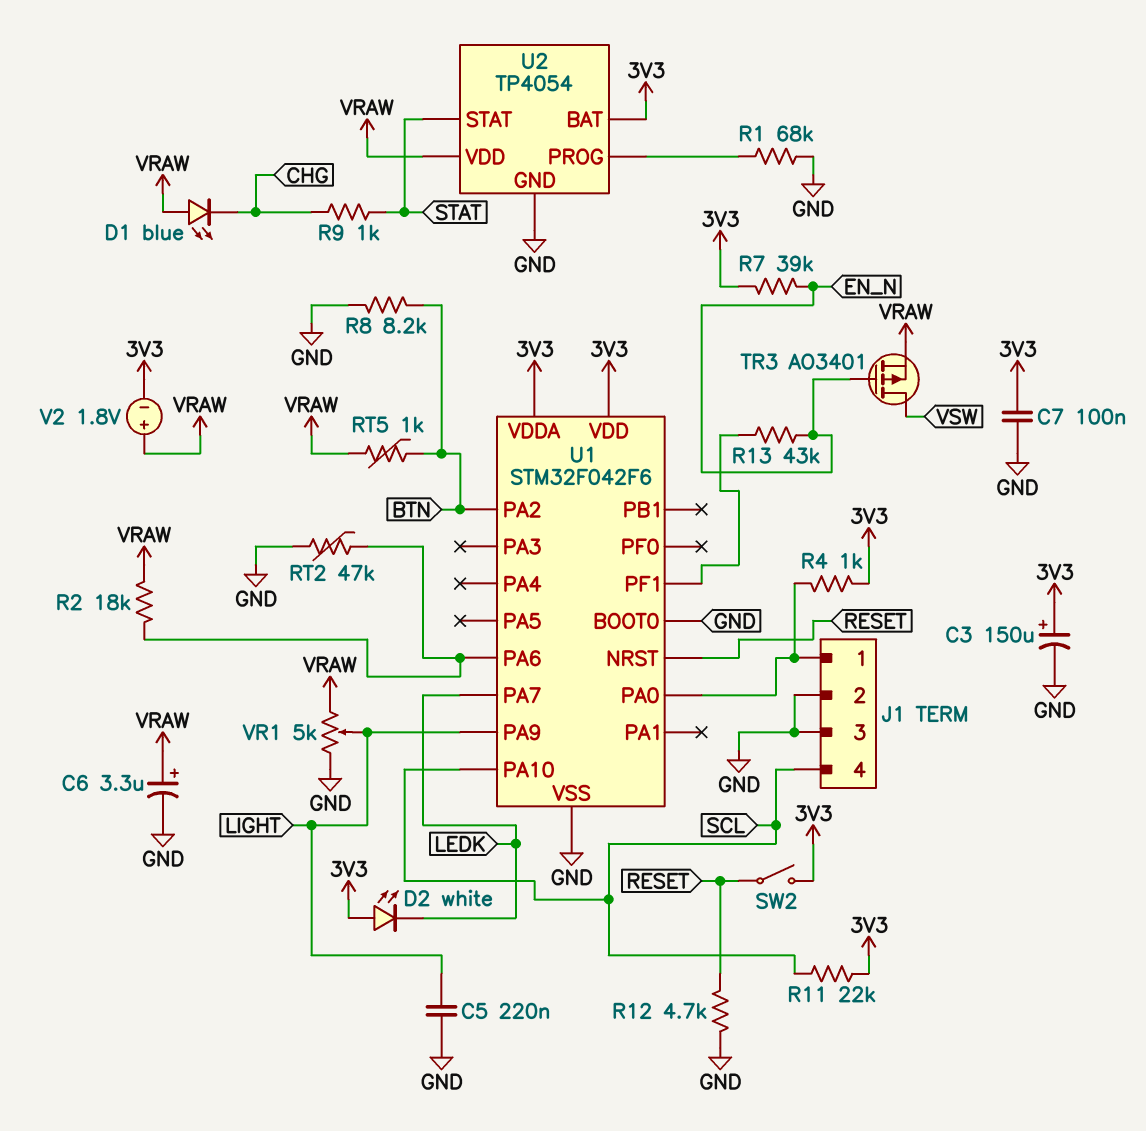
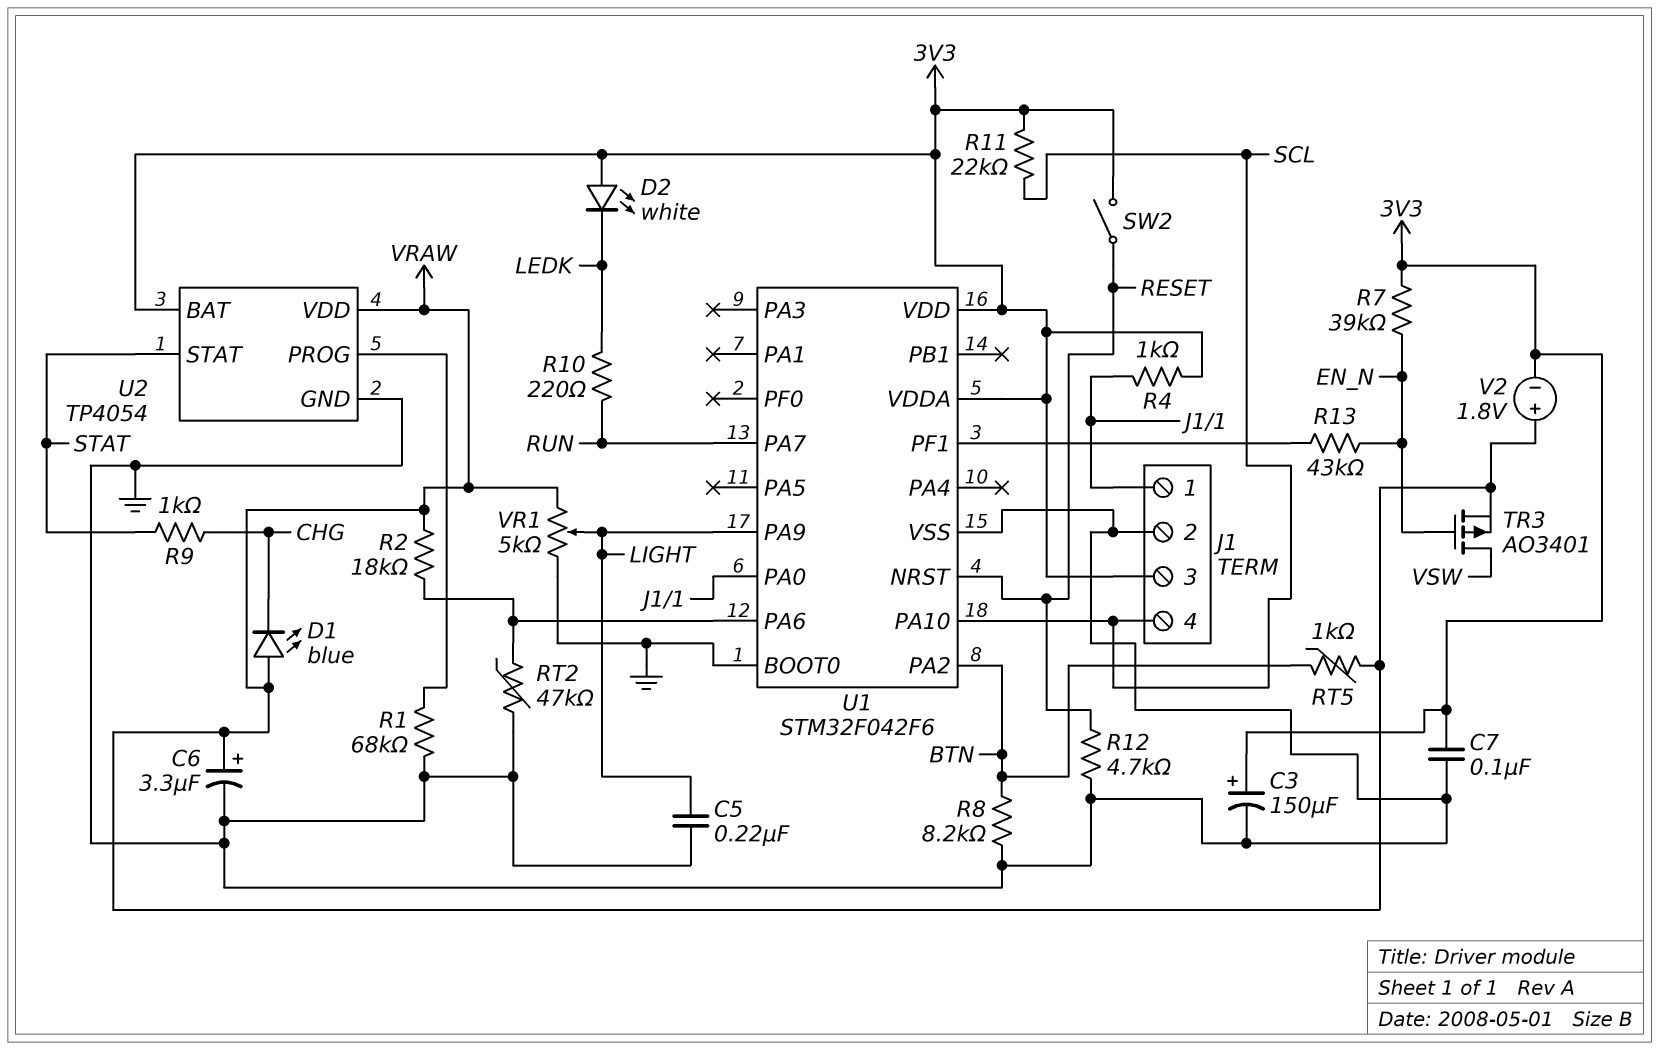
J1 pin 3: GND -> 3V3
R10: none -> 220 (LEDK, RUN)
U1 pin PA7: LEDK -> RUN

